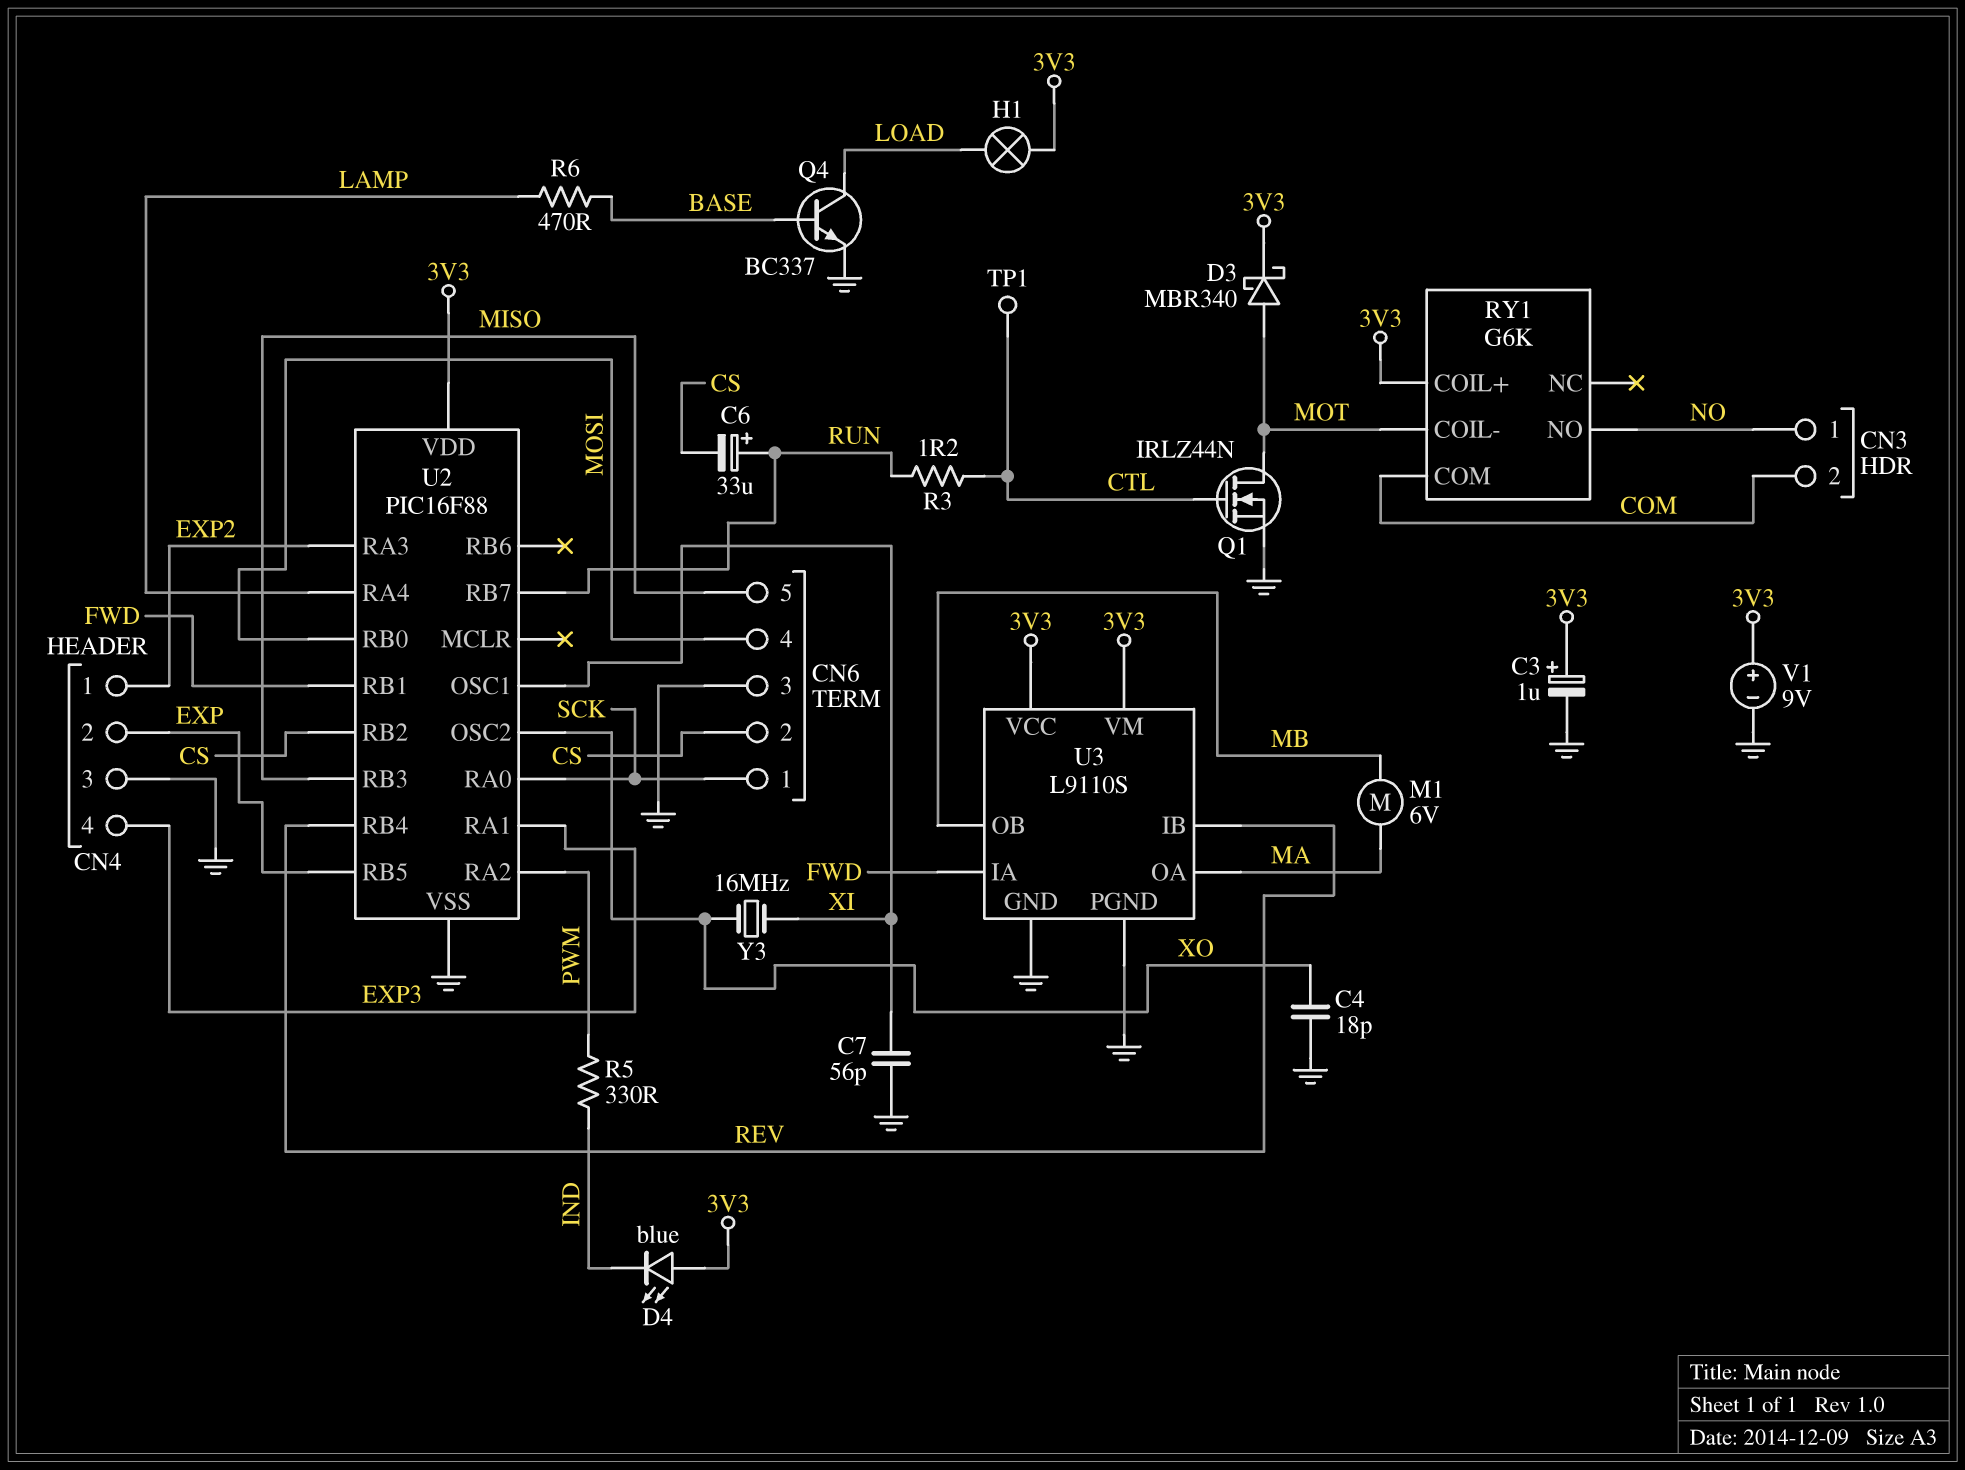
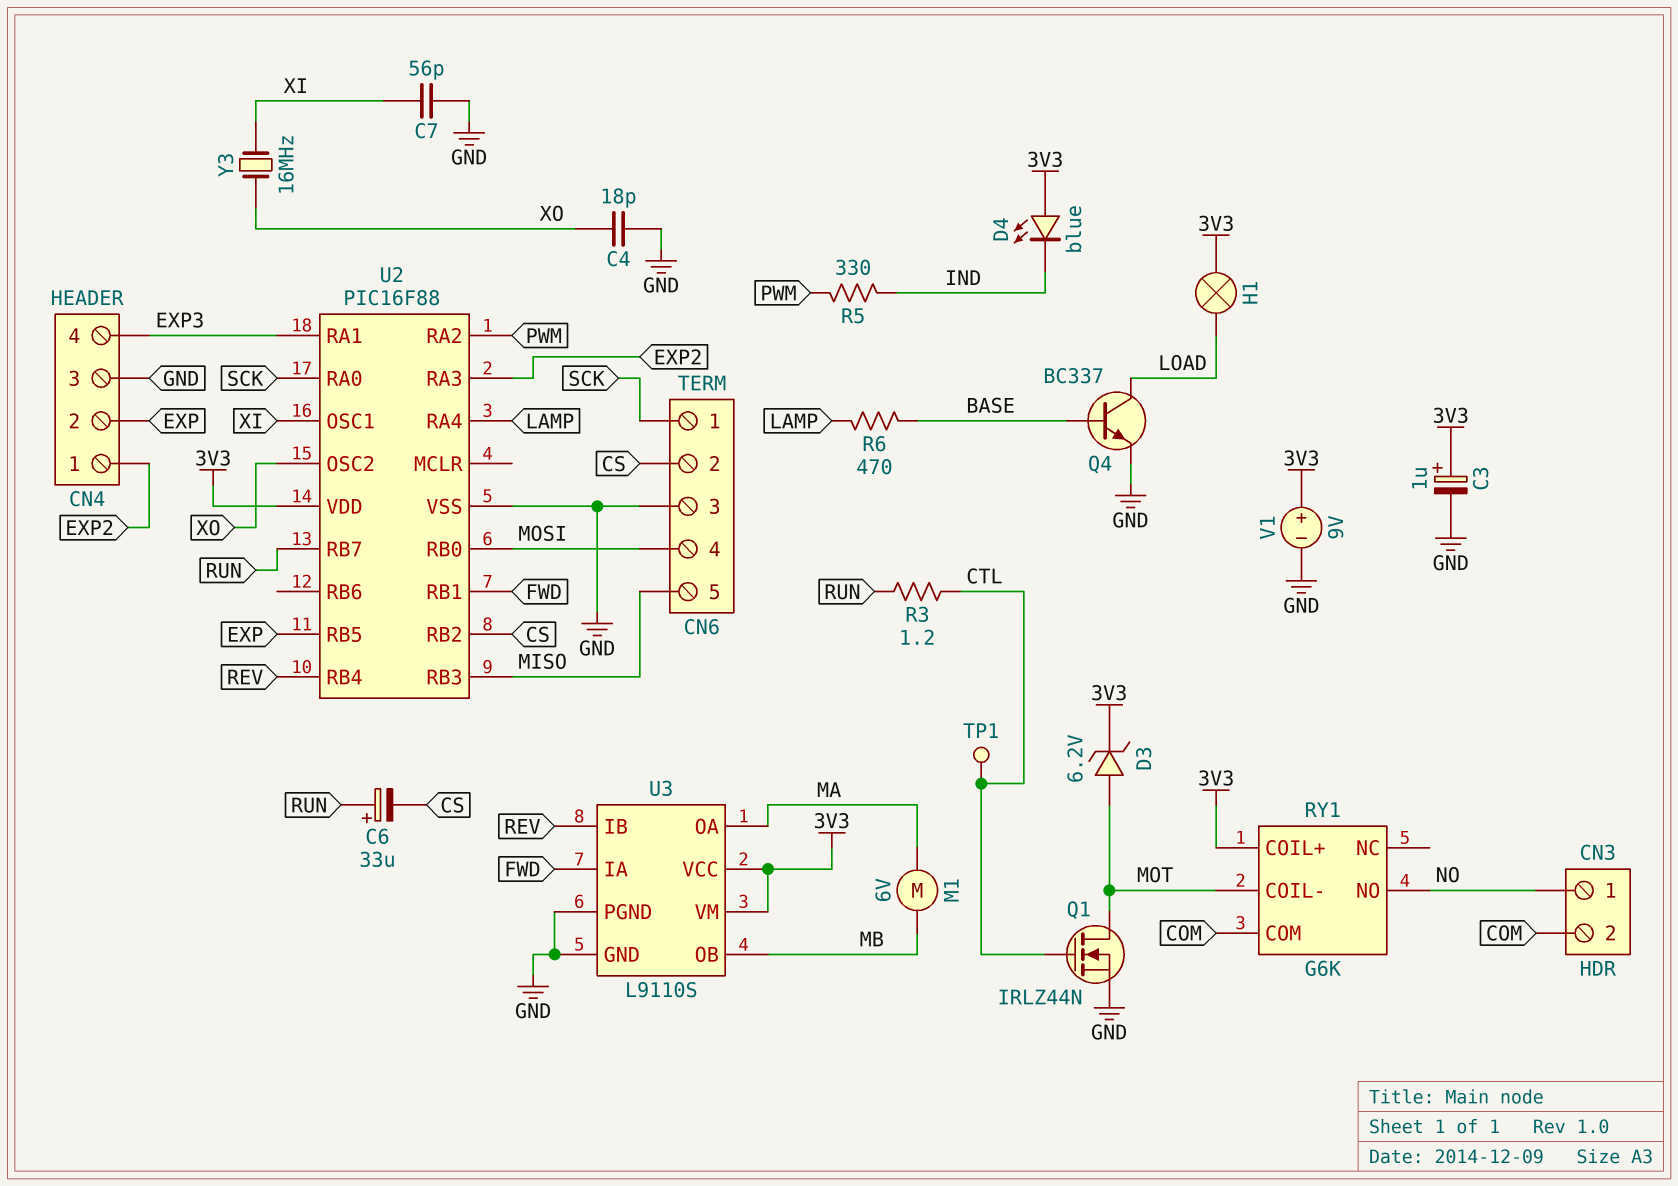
D3: schottky MBR340 (A MOT, K 3V3) -> zener 6.2V (A MOT, K 3V3)

